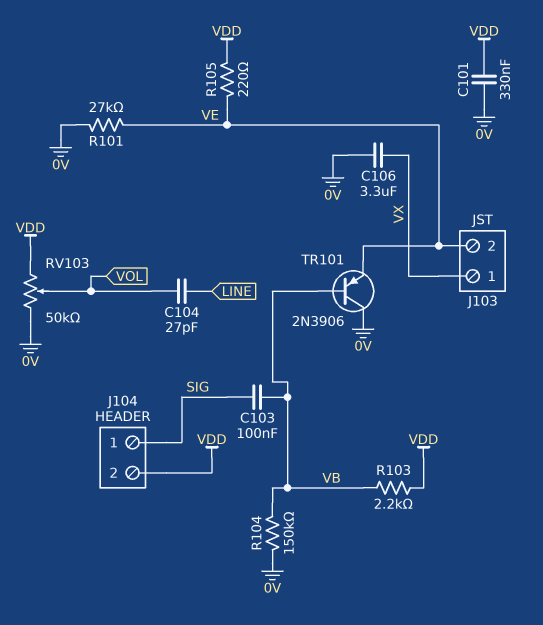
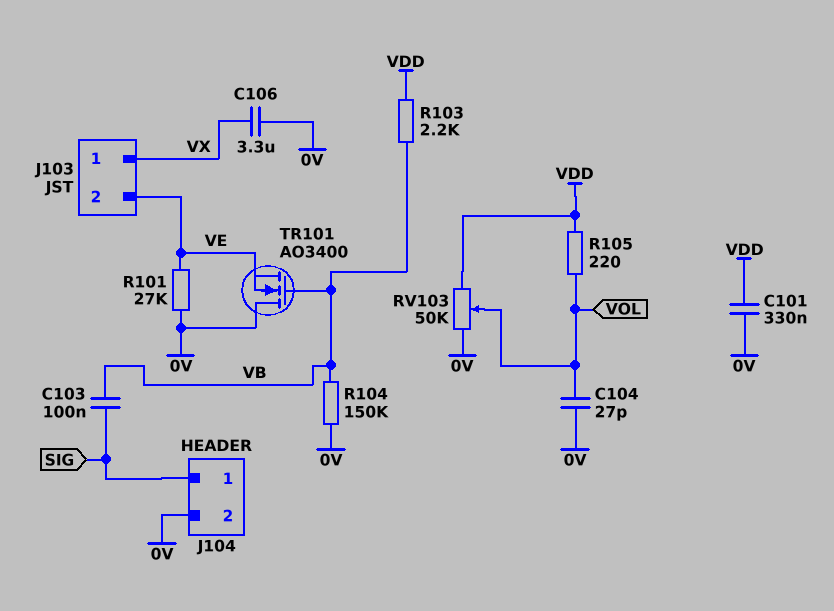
C104: 27pF (LINE, VOL) -> 27pF (0V, VOL)
J104 pin 2: VDD -> 0V
R105: 220 (VDD, VE) -> 220 (VDD, VOL)
TR101: PNP 2N3906 (B VB, C 0V, E VE) -> NMOS AO3400 (G VB, D 0V, S VE)

